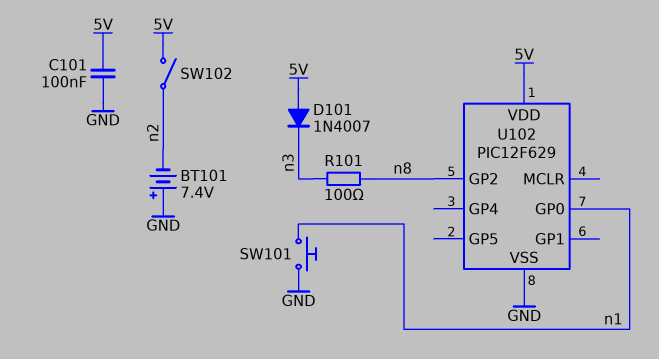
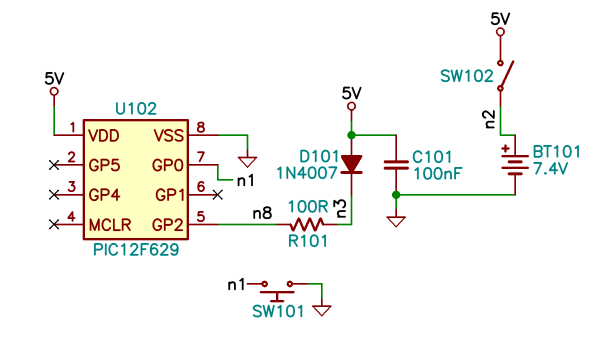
BT101: 7.4V (plus GND, minus n2) -> 7.4V (plus n2, minus GND)

